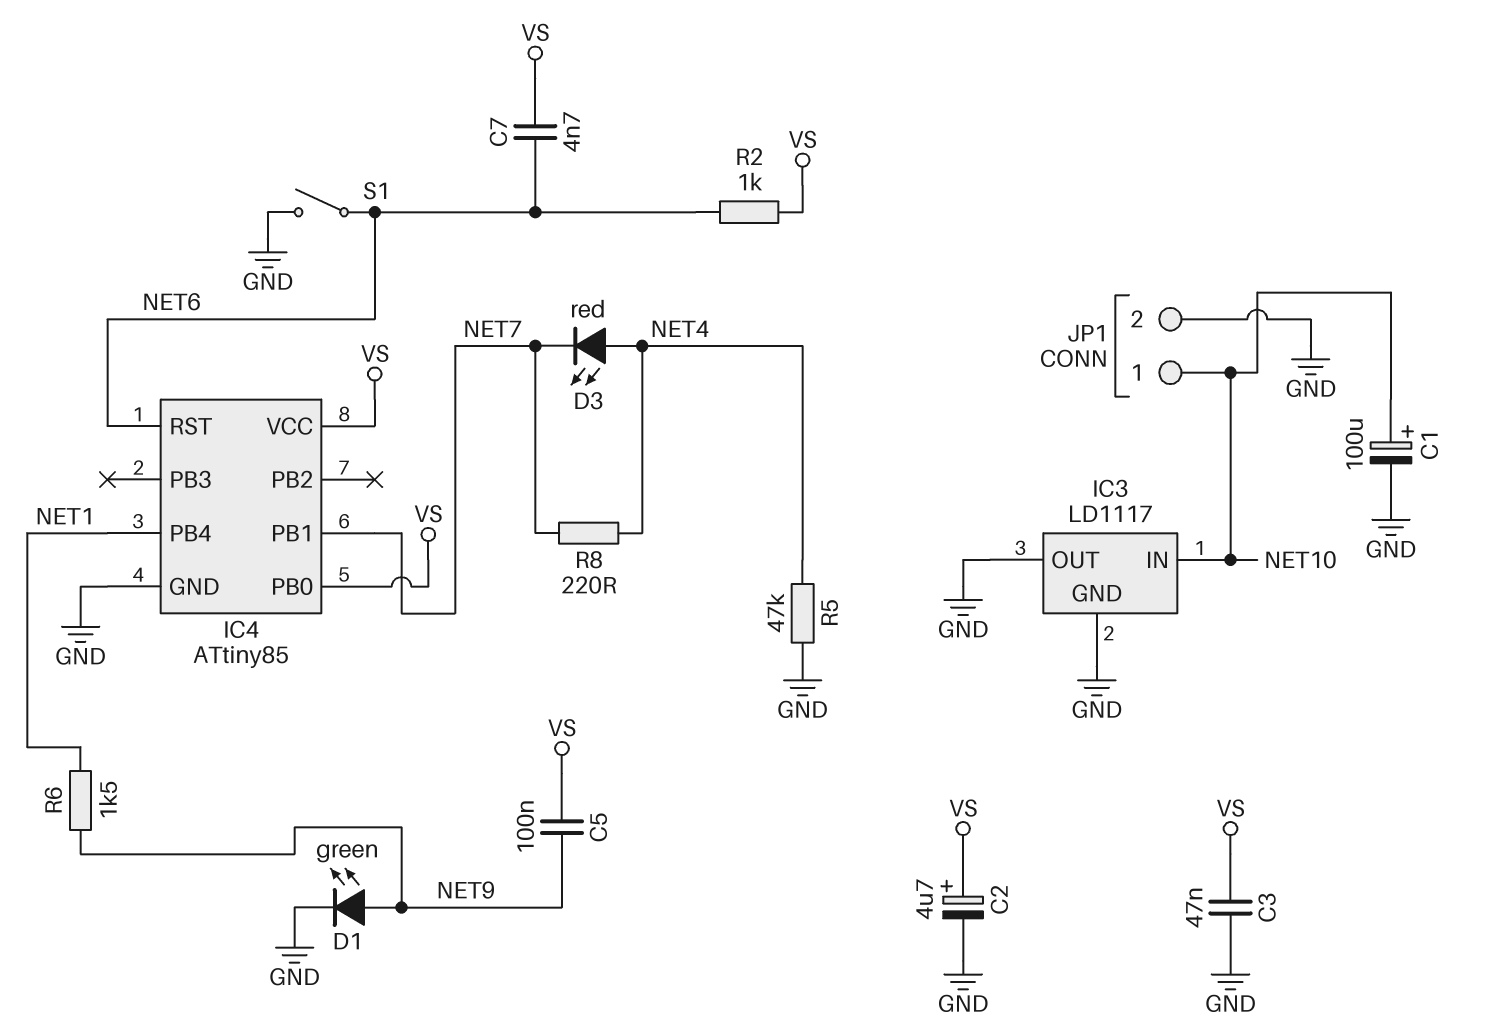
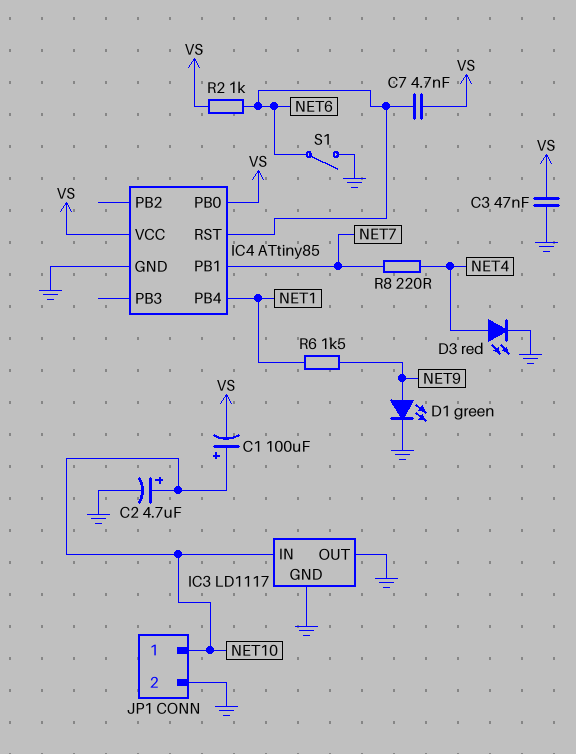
C1: 100uF (plus NET10, minus GND) -> 100uF (plus NET10, minus VS)
C2: 4.7uF (plus VS, minus GND) -> 4.7uF (plus NET10, minus GND)
C5: 100nF (NET9, VS) -> none
D3: LED red (A NET4, K NET7) -> LED red (A NET4, K GND)
R5: 47k (GND, NET4) -> none

